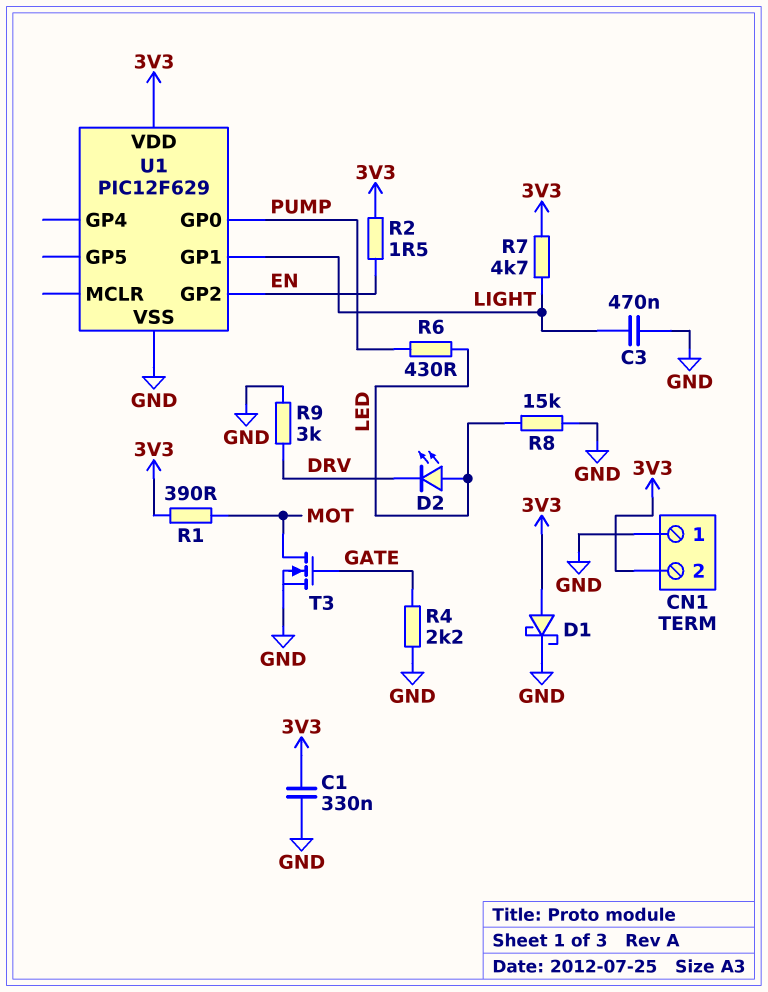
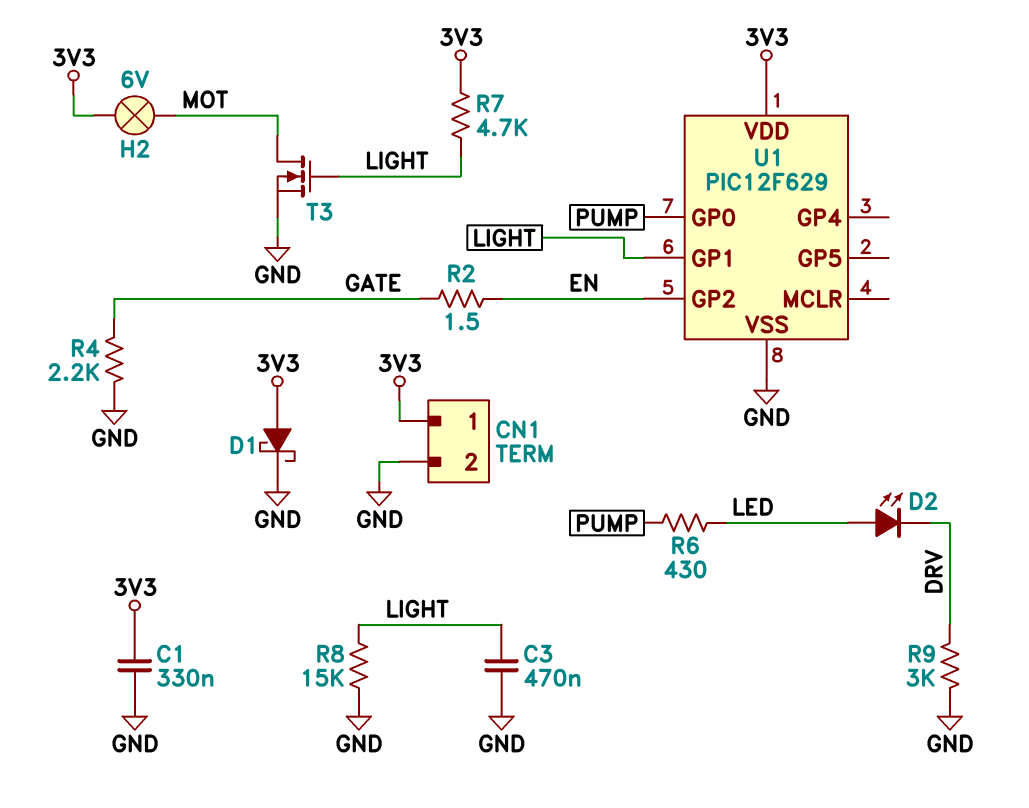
CN1 pin 1: GND -> 3V3
CN1 pin 2: 3V3 -> GND
H2: none -> lamp 6V (3V3, MOT)
R1: 390 (3V3, MOT) -> none
R2: 1.5 (3V3, EN) -> 1.5 (EN, GATE)
R8: 15k (GND, LED) -> 15k (GND, LIGHT)
T3: NMOS (G GATE, D MOT, S GND) -> NMOS (G LIGHT, D MOT, S GND)

